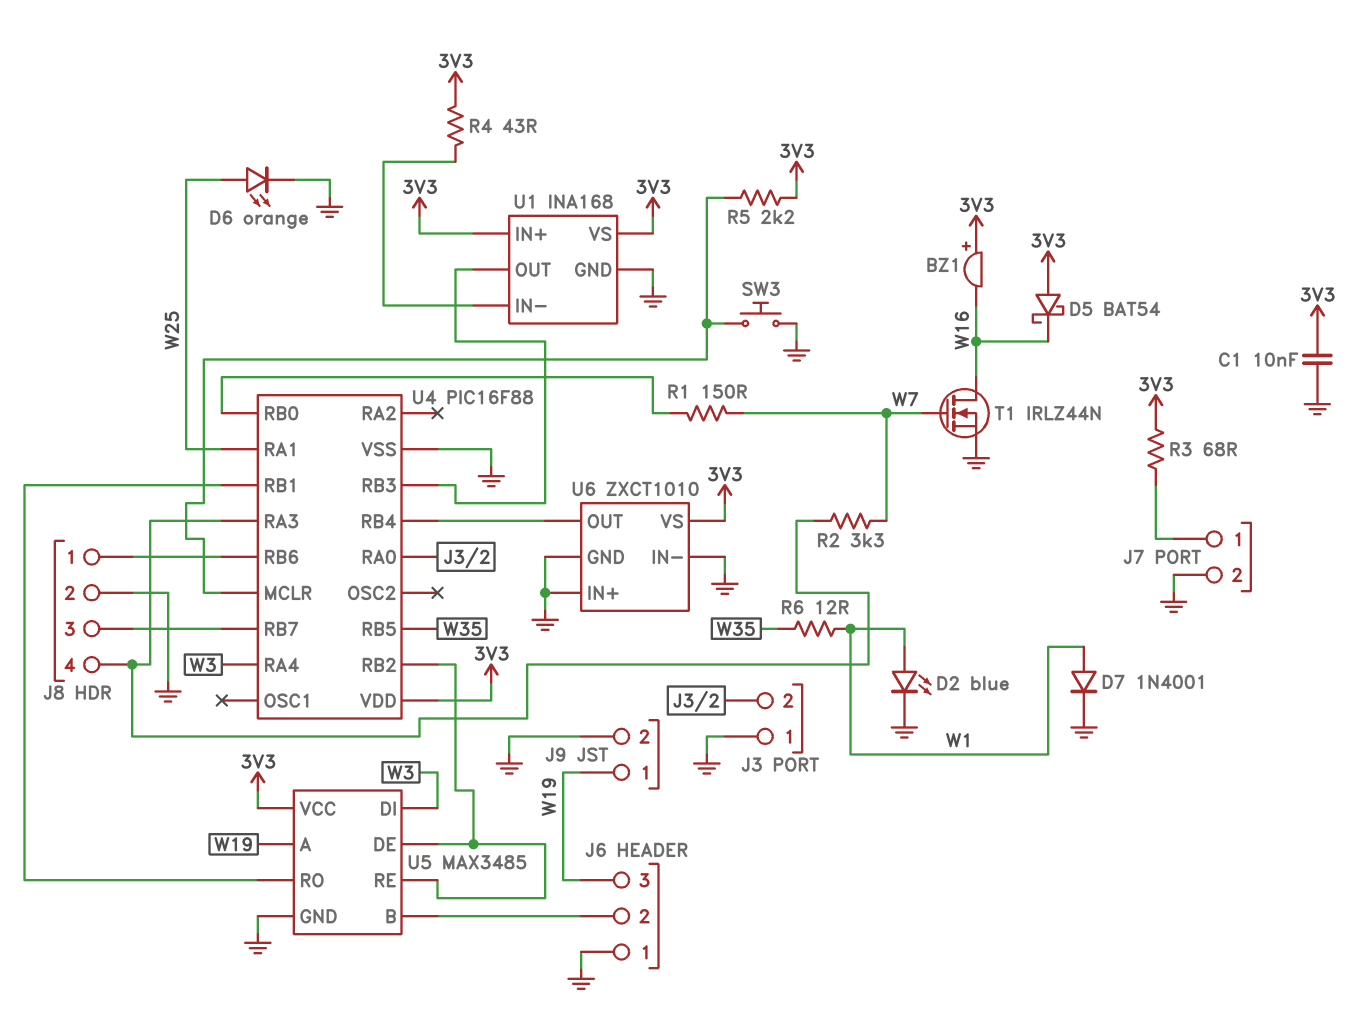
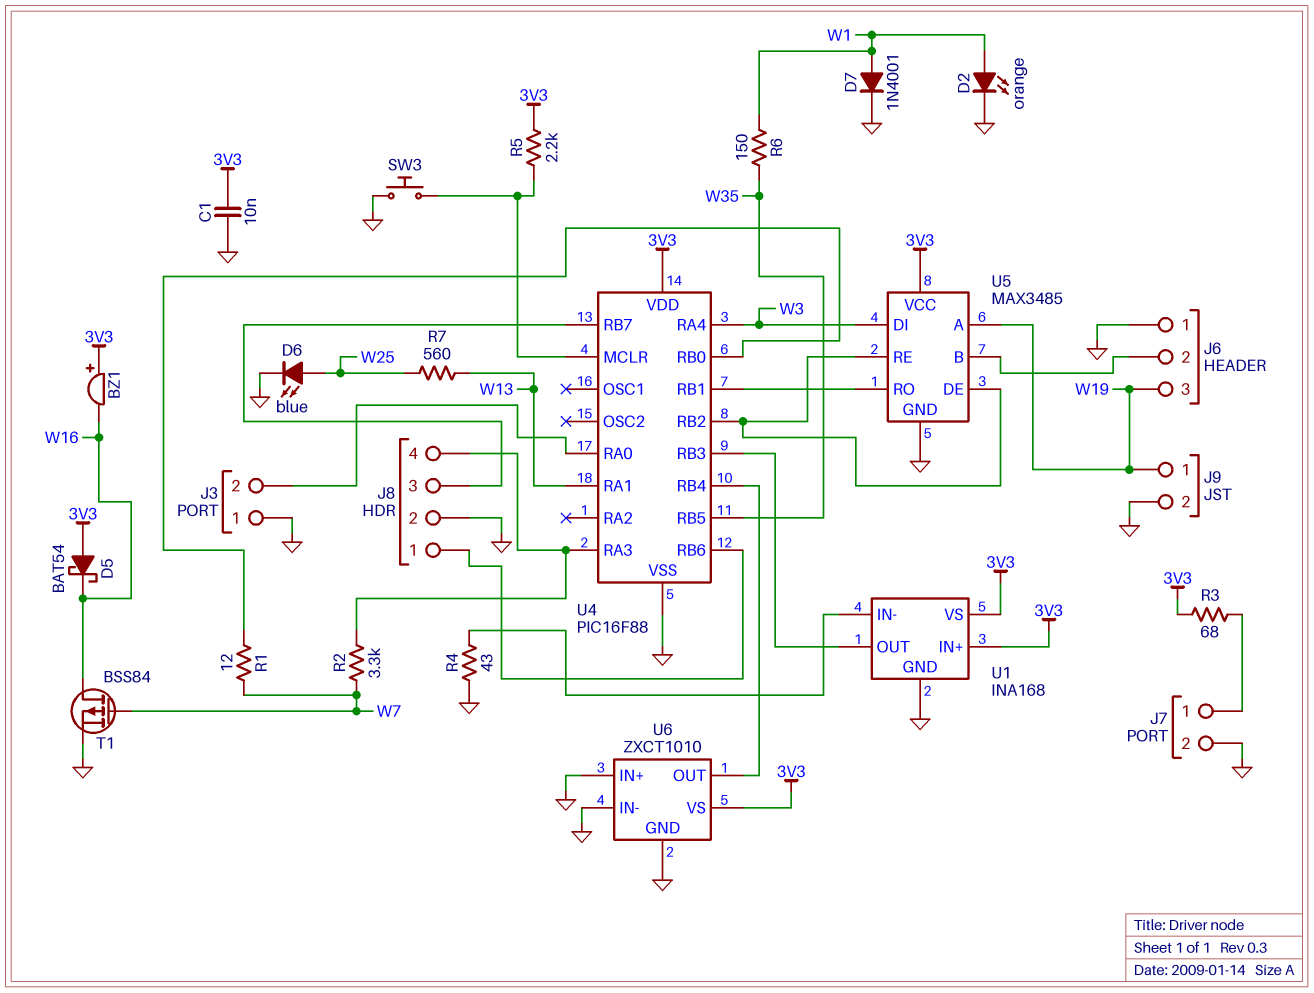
D2: LED blue (A W1, K GND) -> LED orange (A W1, K GND)
D6: LED orange (A W25, K GND) -> LED blue (A W25, K GND)
R1: 150 (U4/RB0, W7) -> 12 (U4/RB0, W7)
R4: 43 (3V3, U1/IN-) -> 43 (GND, U1/IN-)
R6: 12 (W1, W35) -> 150 (W1, W35)
R7: none -> 560 (W13, W25)
T1: NMOS IRLZ44N (G W7, D W16, S GND) -> PMOS BSS84 (G W7, D W16, S GND)
U4 pin RA1: W25 -> W13

